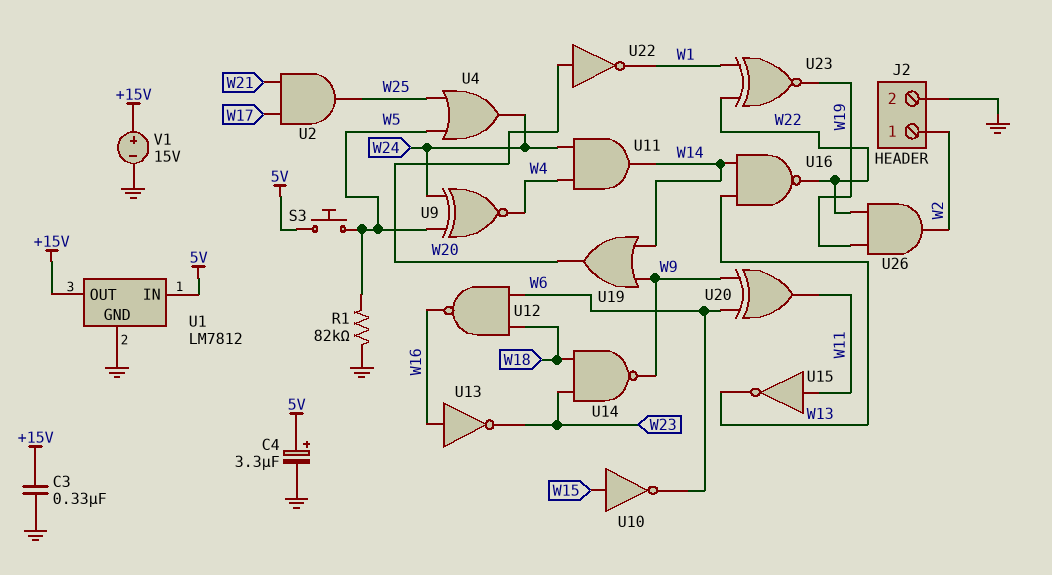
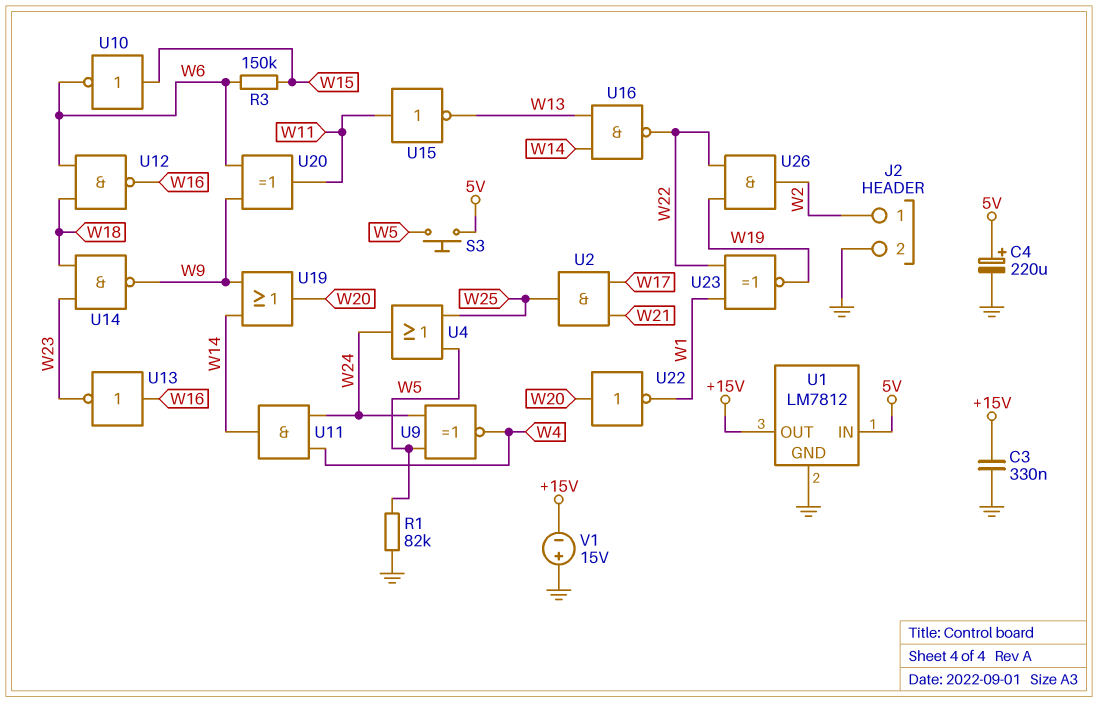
C4: 3.3uF (plus 5V, minus GND) -> 220uF (plus 5V, minus GND)
R3: none -> 150k (W6, W15)
V1: 15V (plus +15V, minus GND) -> 15V (plus GND, minus +15V)

